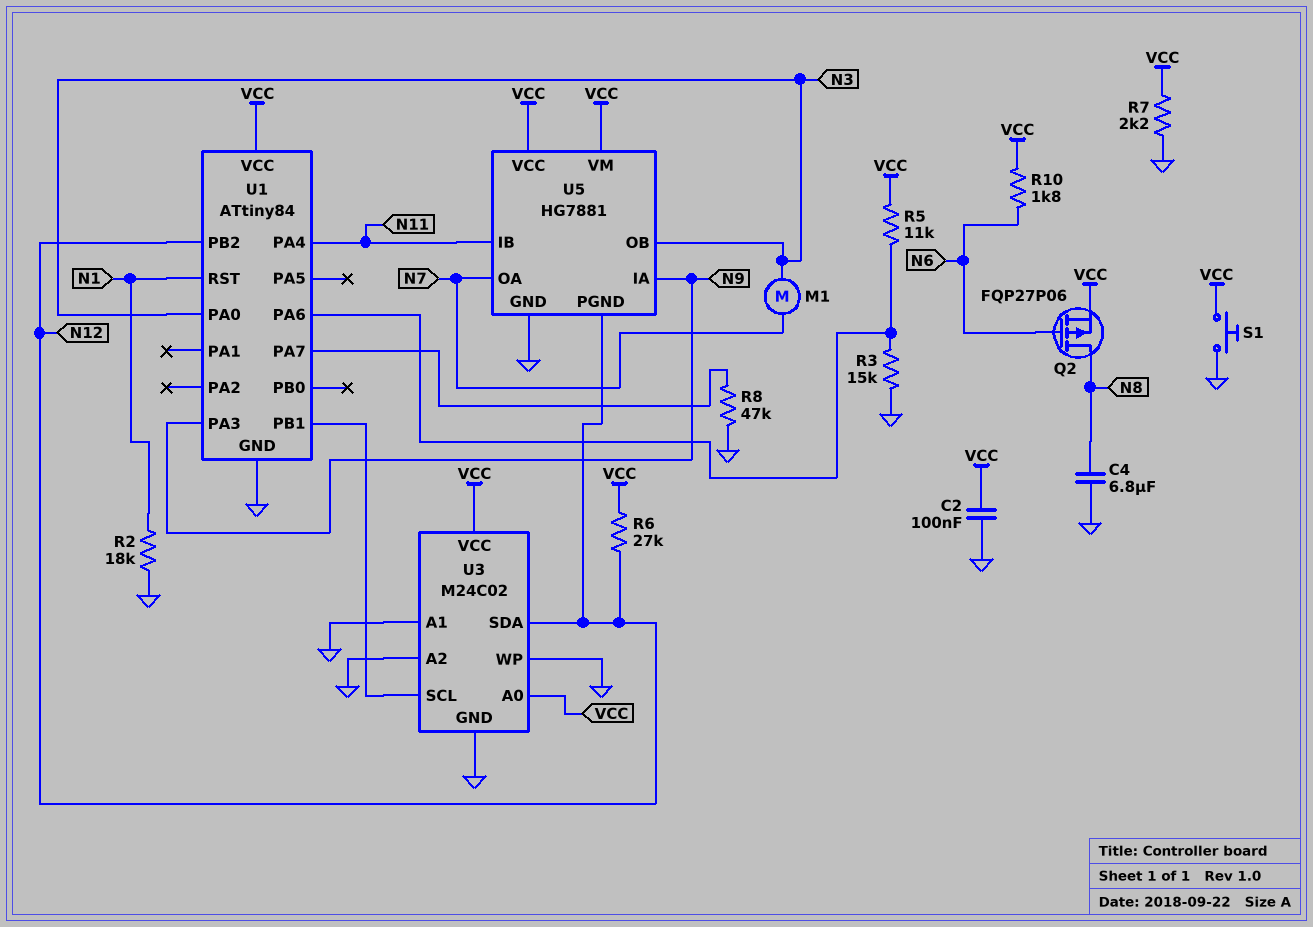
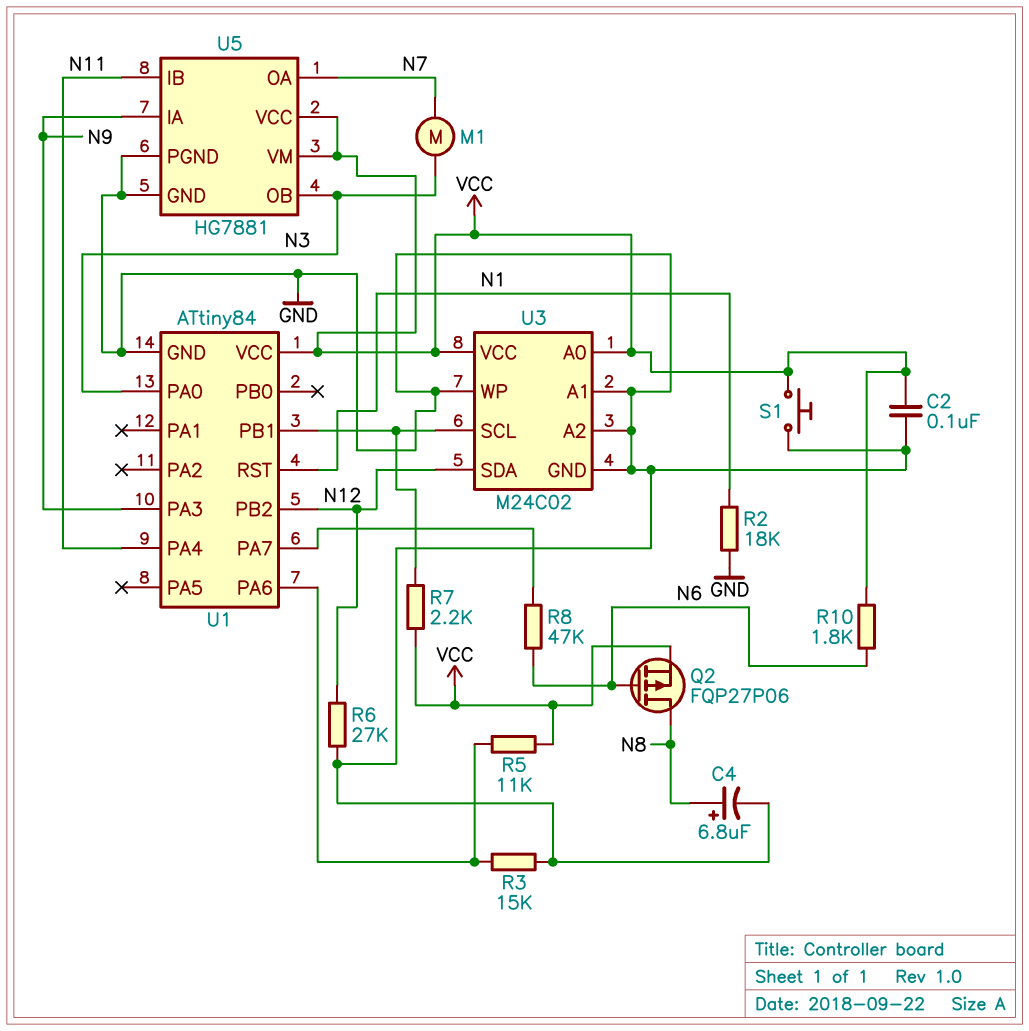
C4: 6.8uF (GND, N8) -> 6.8uF (plus N8, minus GND)
R6: 27k (N12, VCC) -> 27k (GND, N12)
R7: 2.2k (GND, VCC) -> 2.2k (U1/PB1, VCC)
R8: 47k (GND, U1/PA7) -> 47k (N6, U1/PA7)
U5 pin PGND: N12 -> GND

